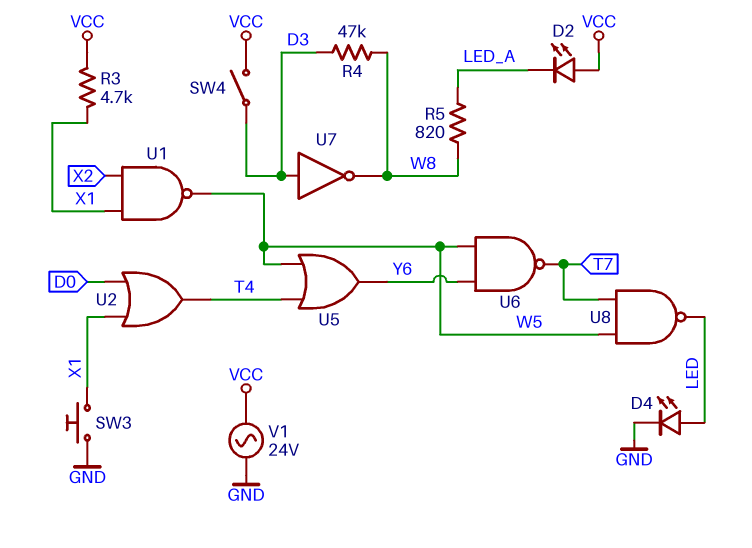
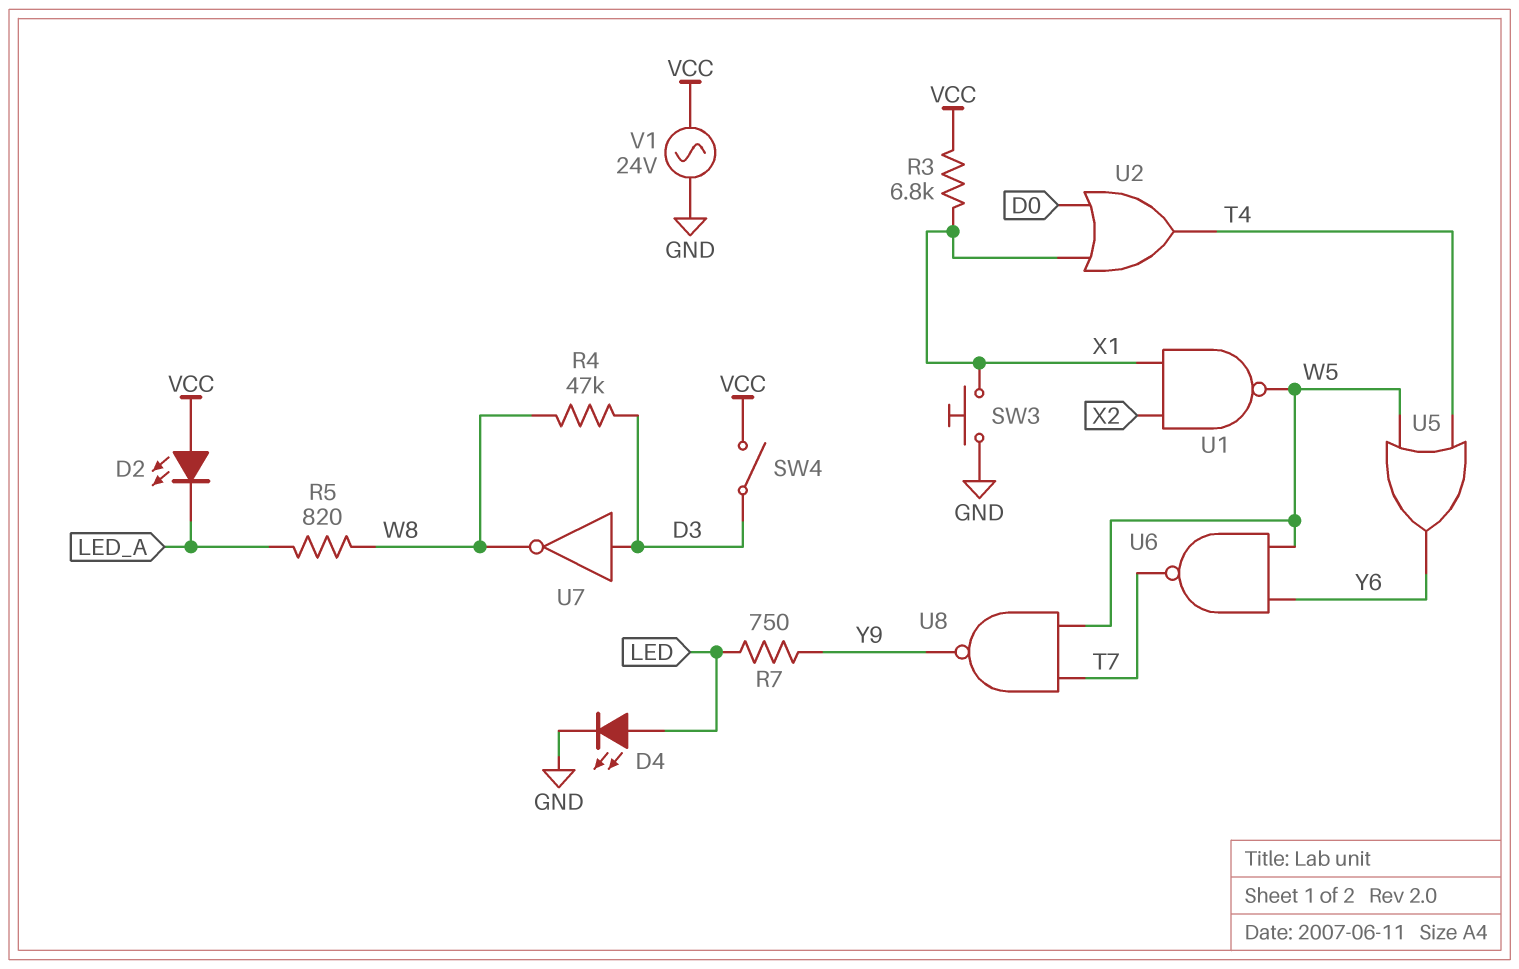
R3: 4.7k (VCC, X1) -> 6.8k (VCC, X1)
R7: none -> 750 (LED, Y9)
U8: NAND (in T7, in W5, out LED) -> NAND (in T7, in W5, out Y9)

